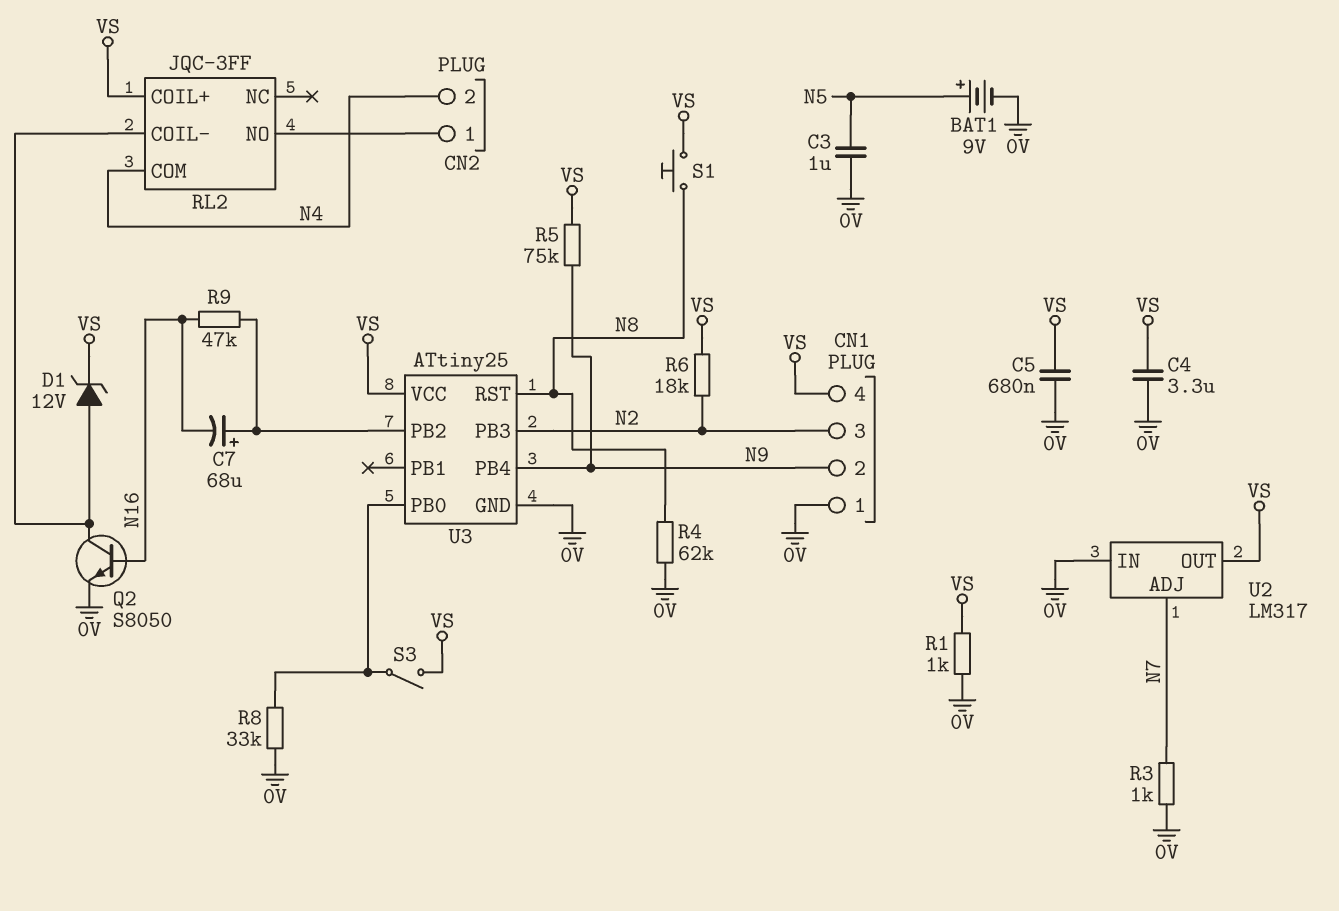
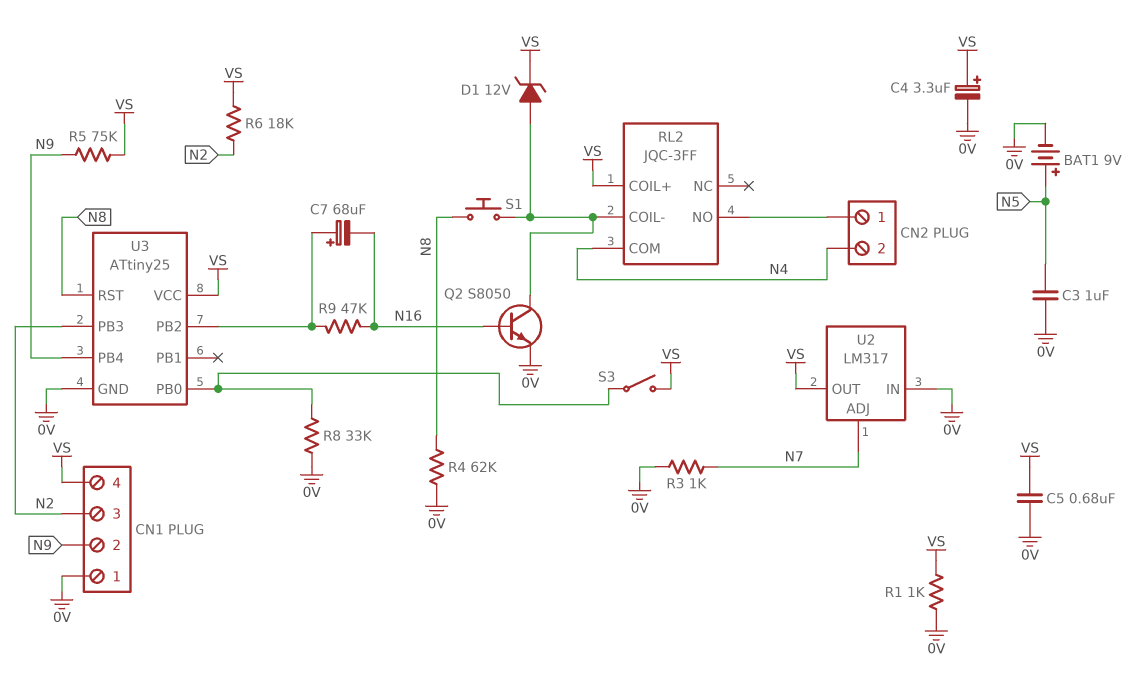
C4: 3.3uF (0V, VS) -> 3.3uF (plus VS, minus 0V)
S1: button (N8, VS) -> button (N8, RL2/COIL-)

